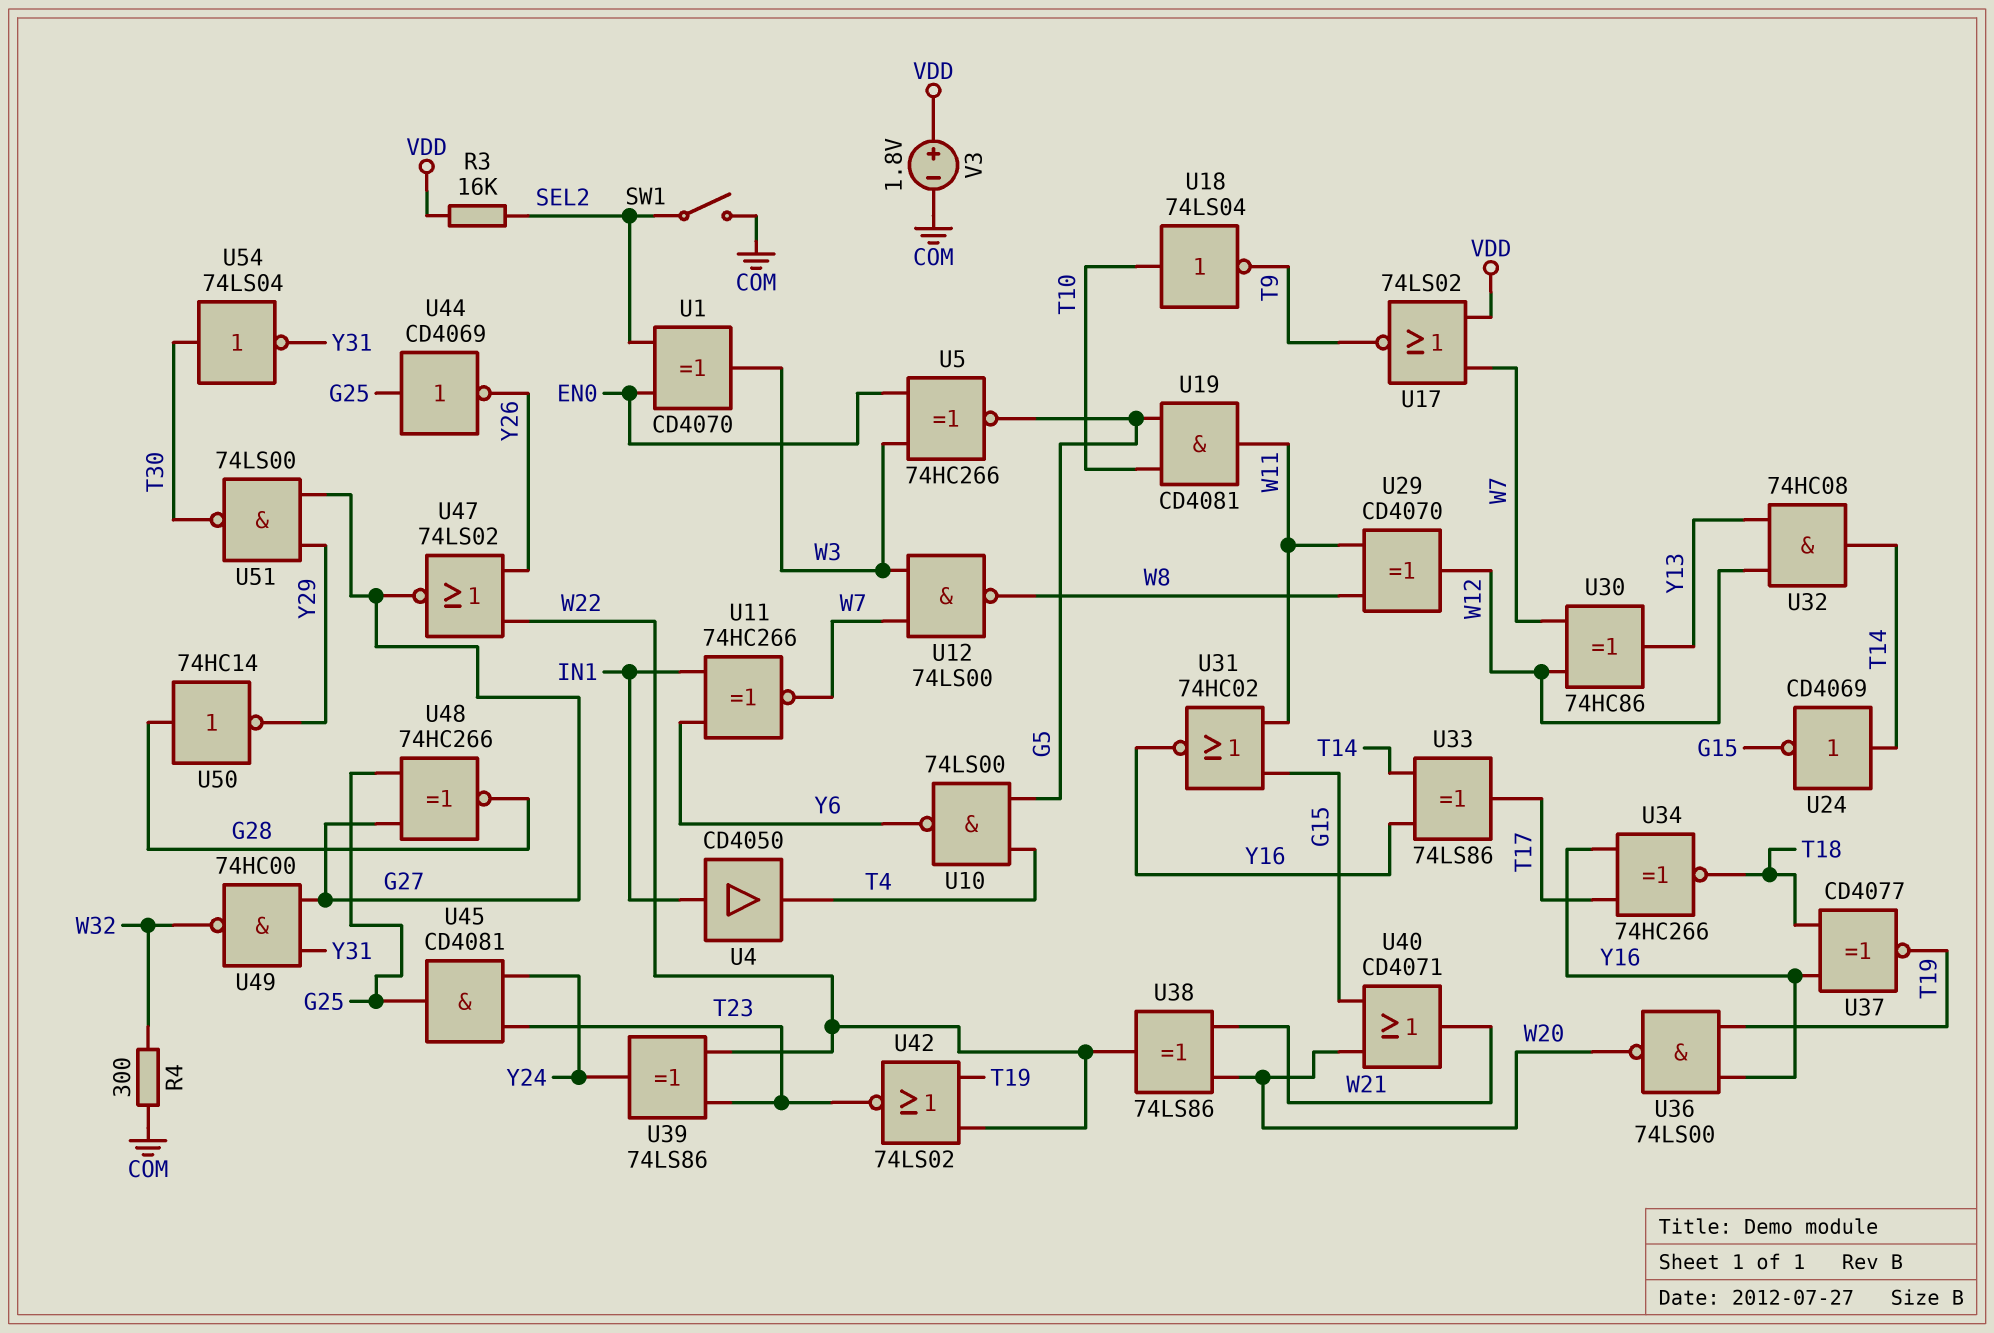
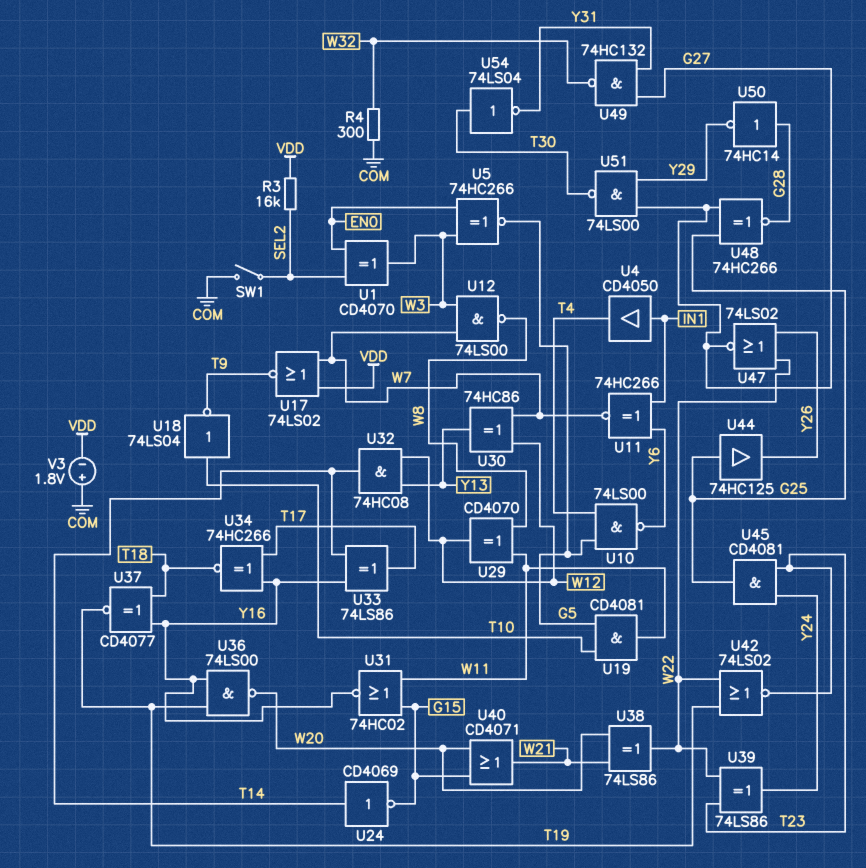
U44: NOT CD4069 (in G25, out Y26) -> buffer 74HC125 (in G25, out Y26)
U49: NAND 74HC00 (in G27, in Y31, out W32) -> NAND 74HC132 (in G27, in Y31, out W32)
V3: 1.8V (plus VDD, minus COM) -> 1.8V (plus COM, minus VDD)

